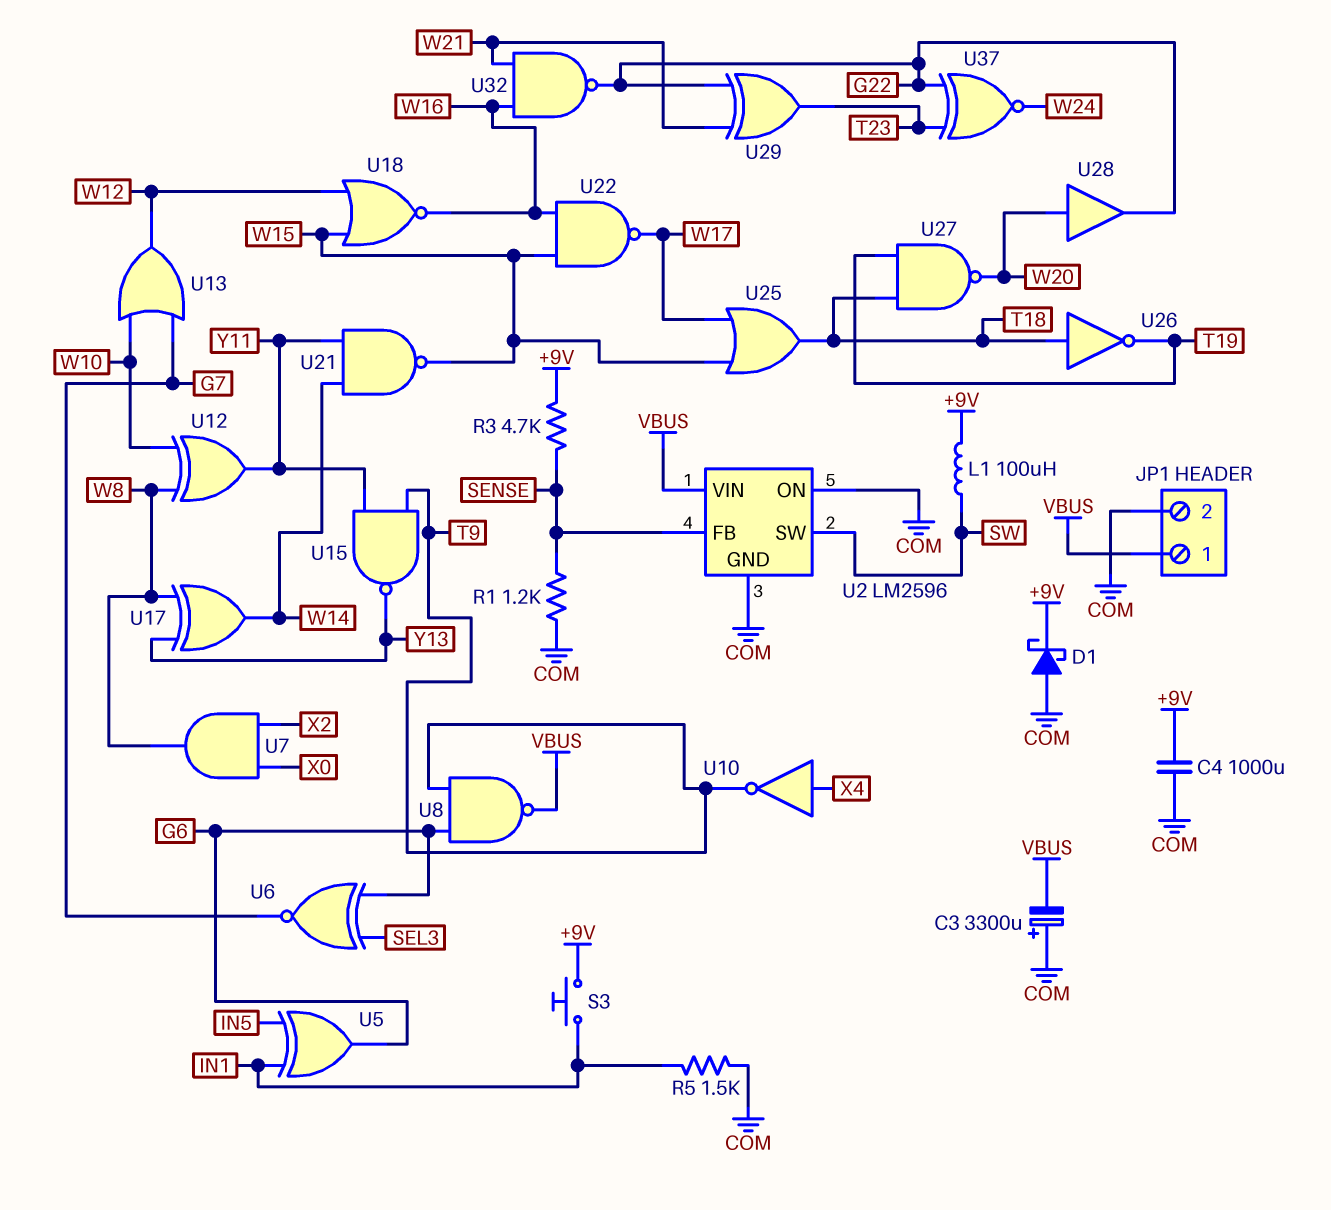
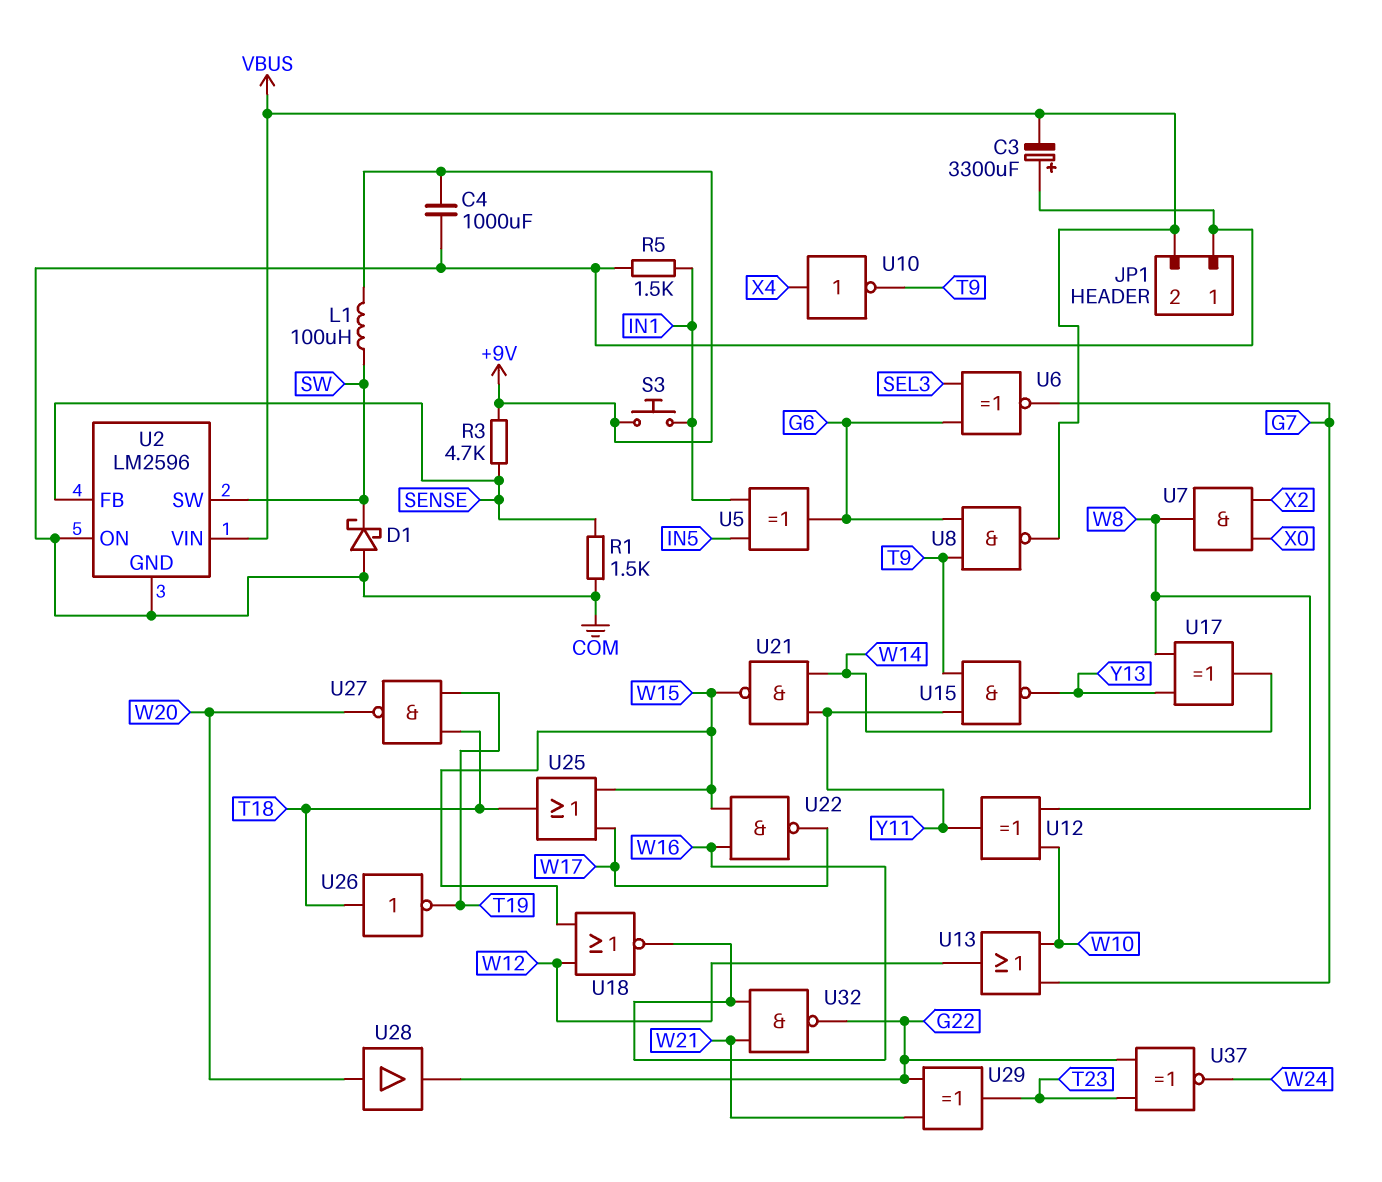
D1: schottky (A COM, K +9V) -> schottky (A COM, K SW)
JP1 pin 1: VBUS -> COM
JP1 pin 2: COM -> VBUS
R1: 1.2k (COM, SENSE) -> 1.5k (COM, SENSE)

